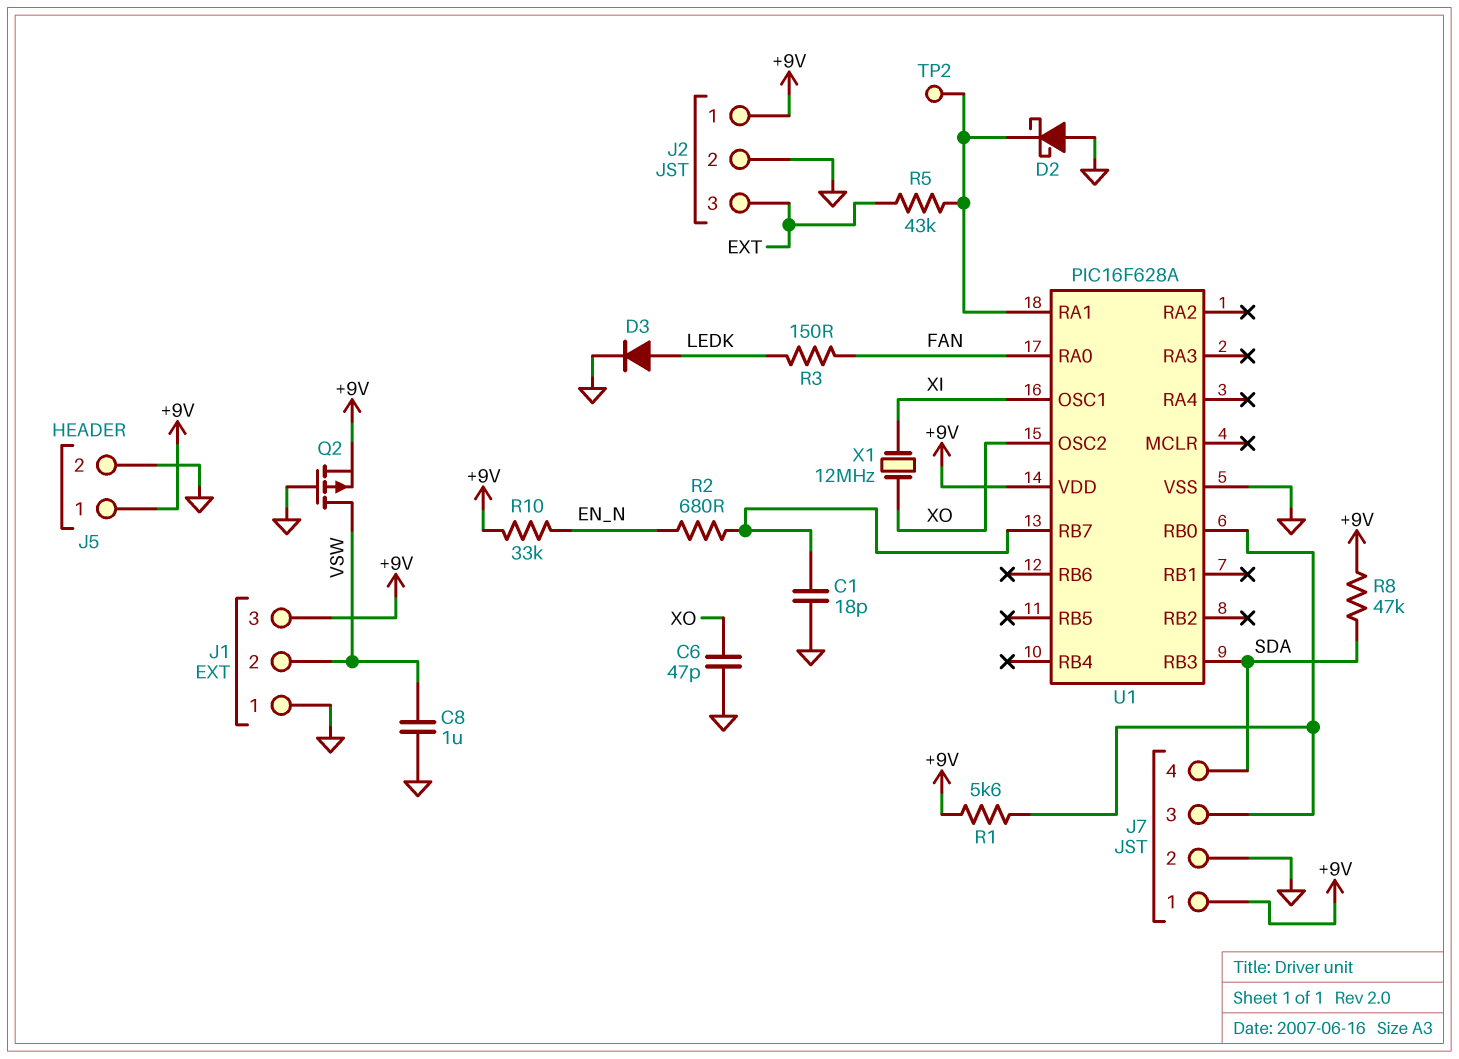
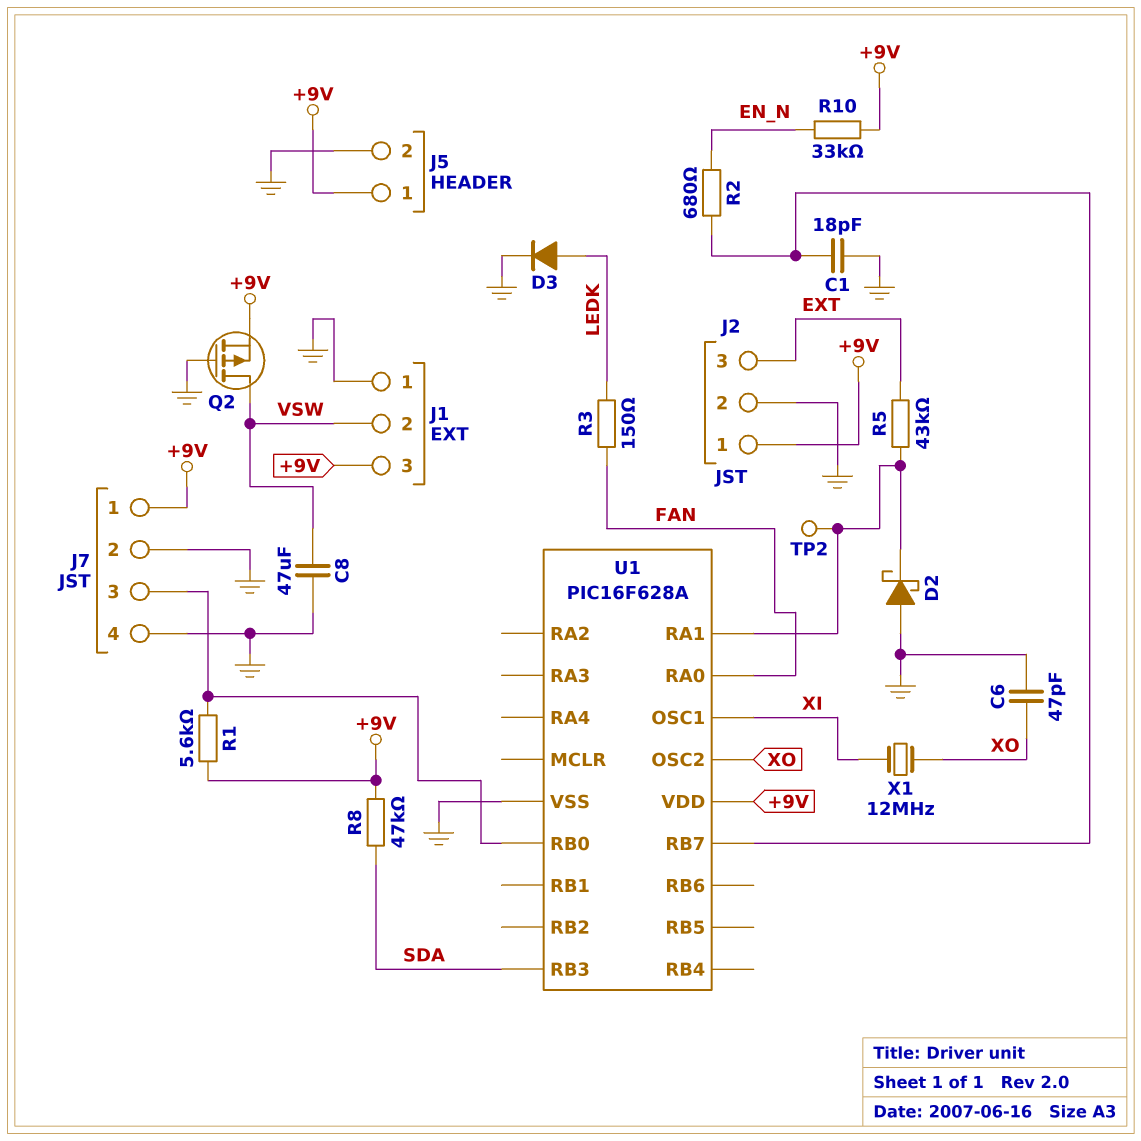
C8: 1uF (GND, VSW) -> 47uF (GND, VSW)
J7 pin 4: SDA -> GND

